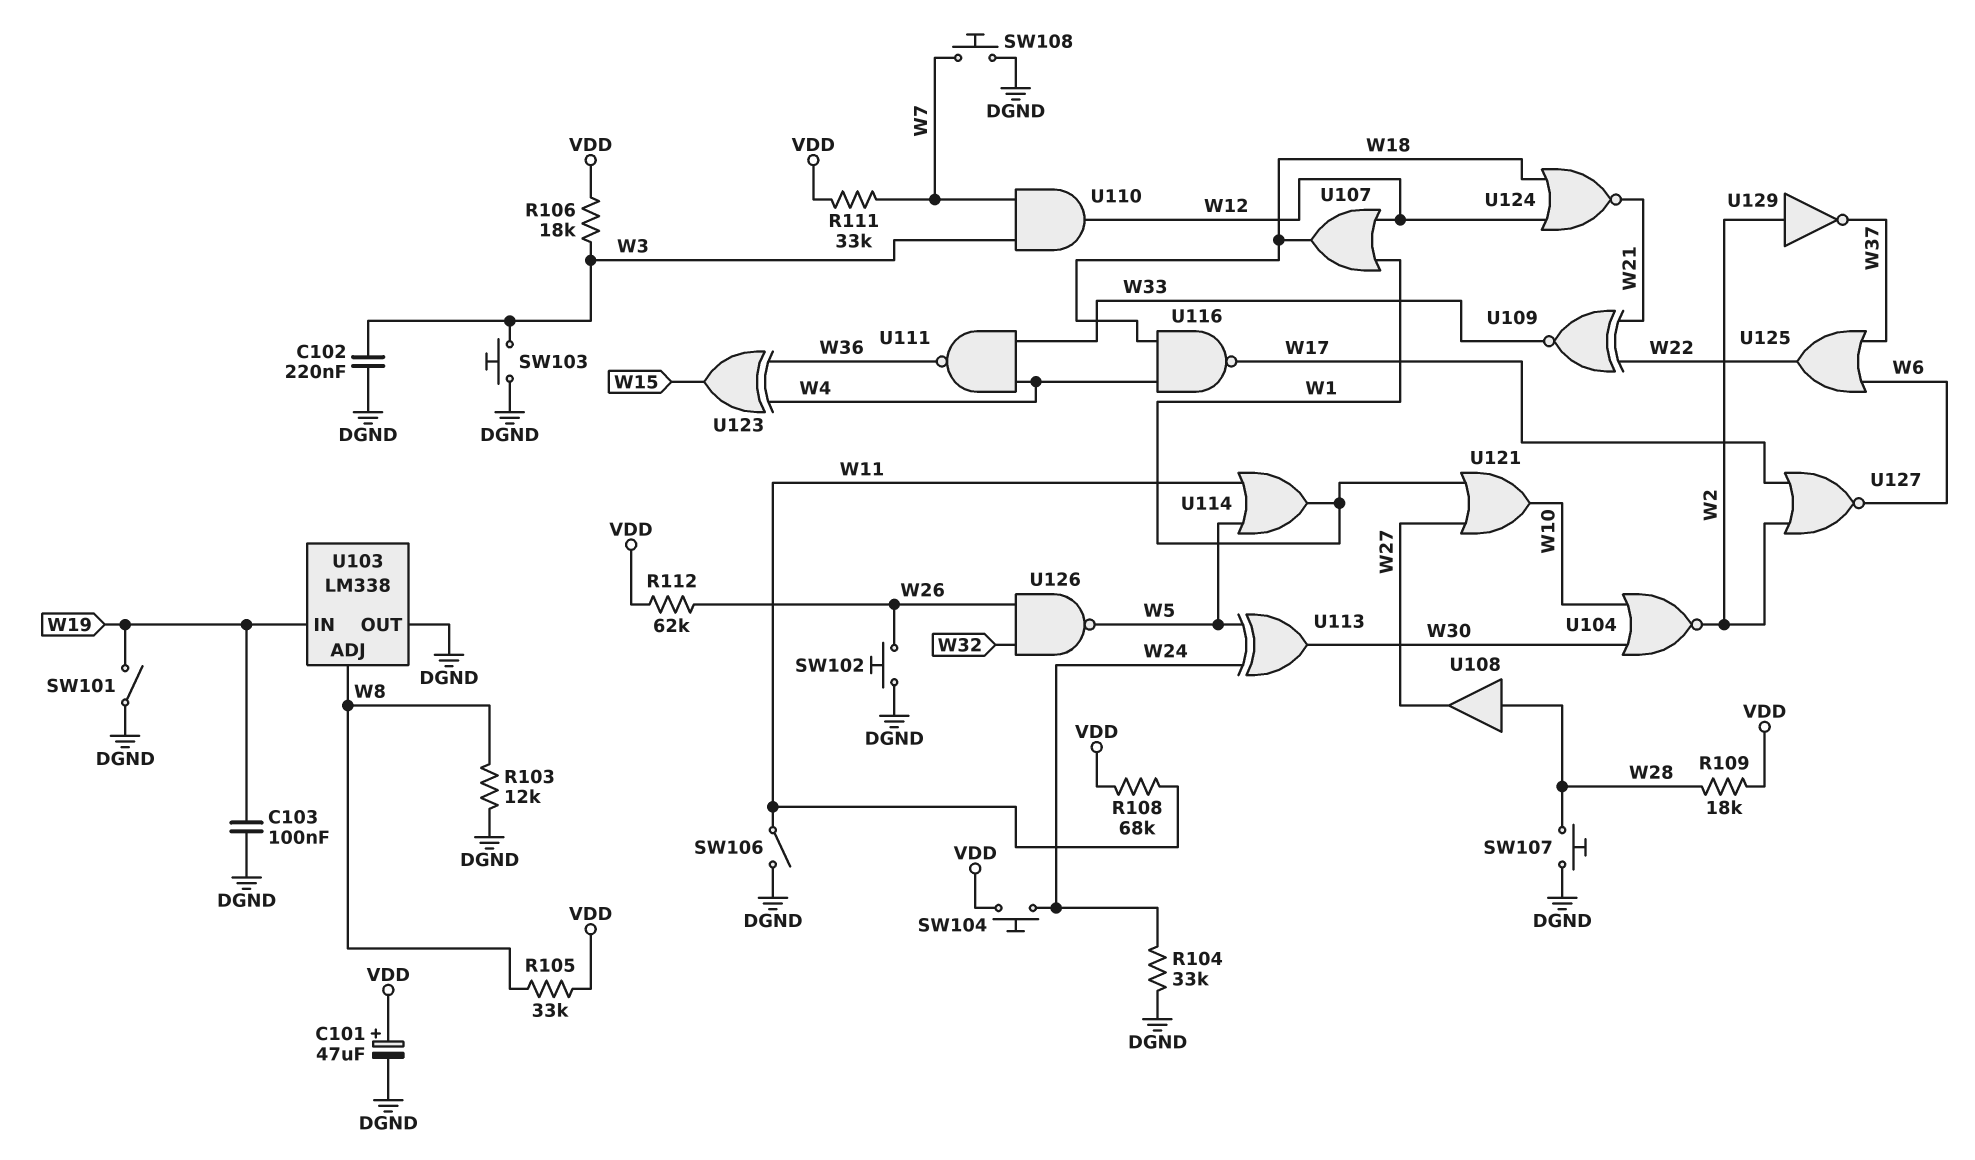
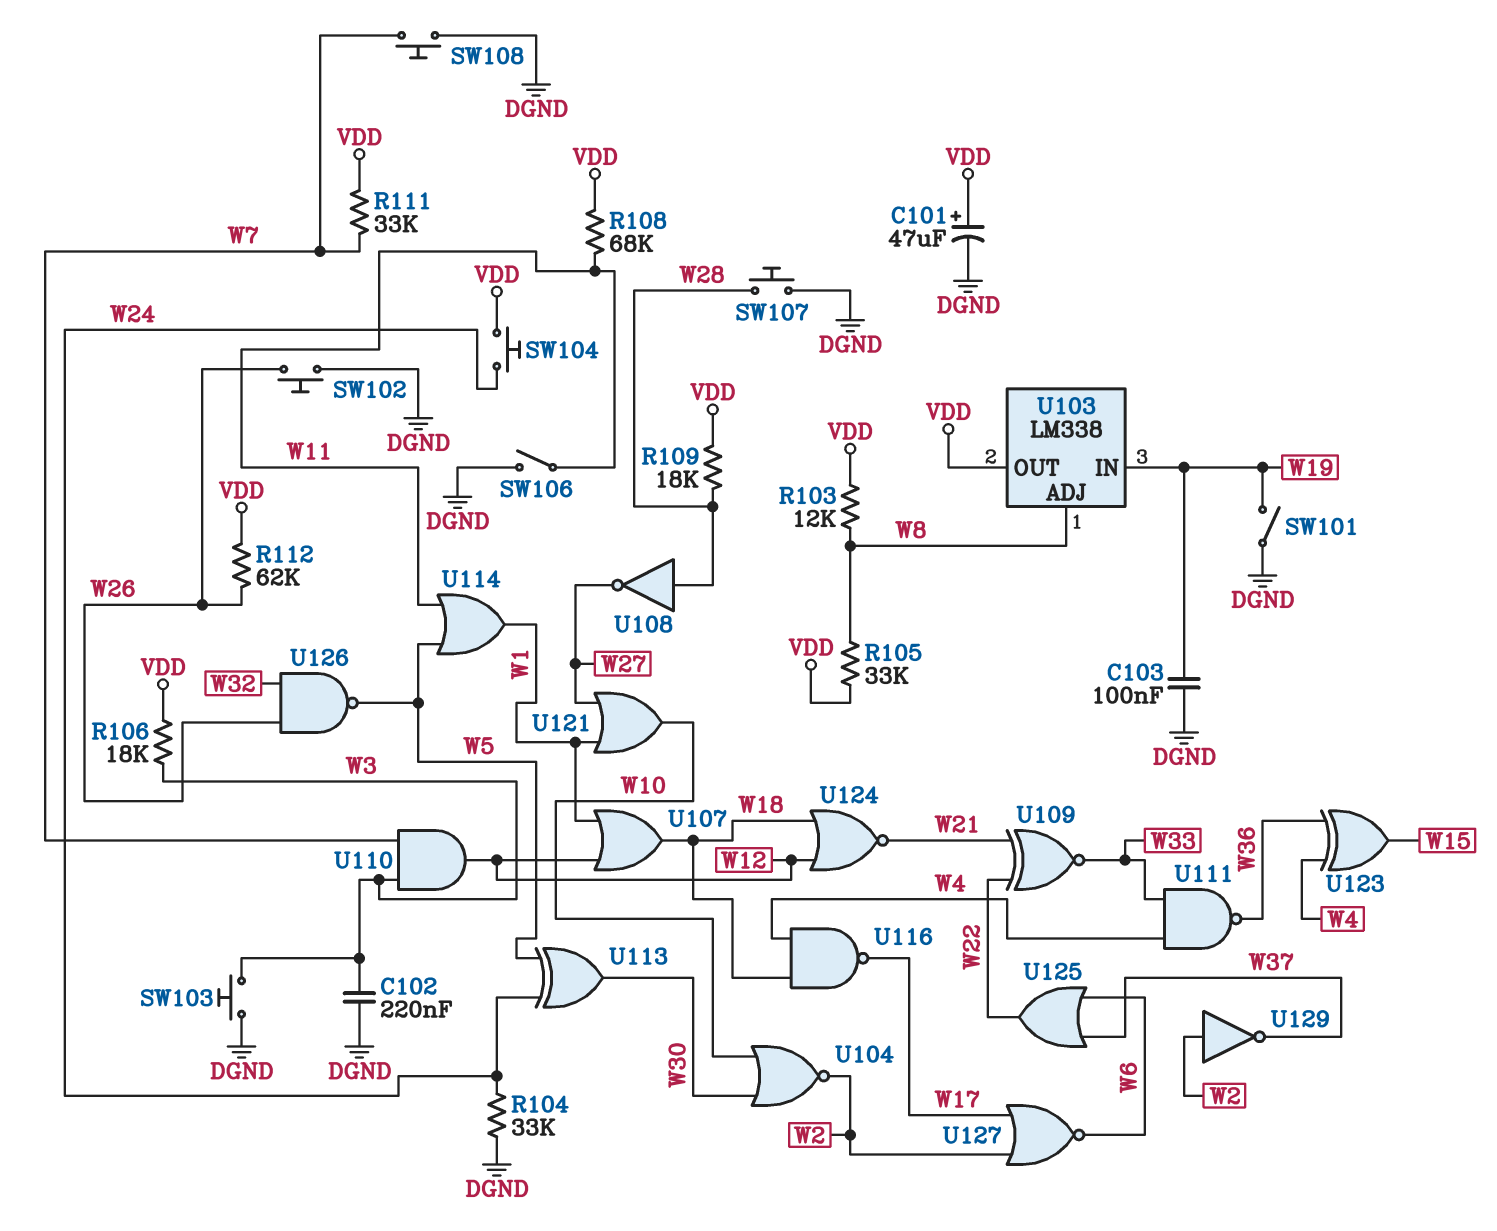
R103: 12k (DGND, W8) -> 12k (VDD, W8)
U103 pin OUT: DGND -> VDD
U108: buffer (in W28, out W27) -> NOT (in W28, out W27)

